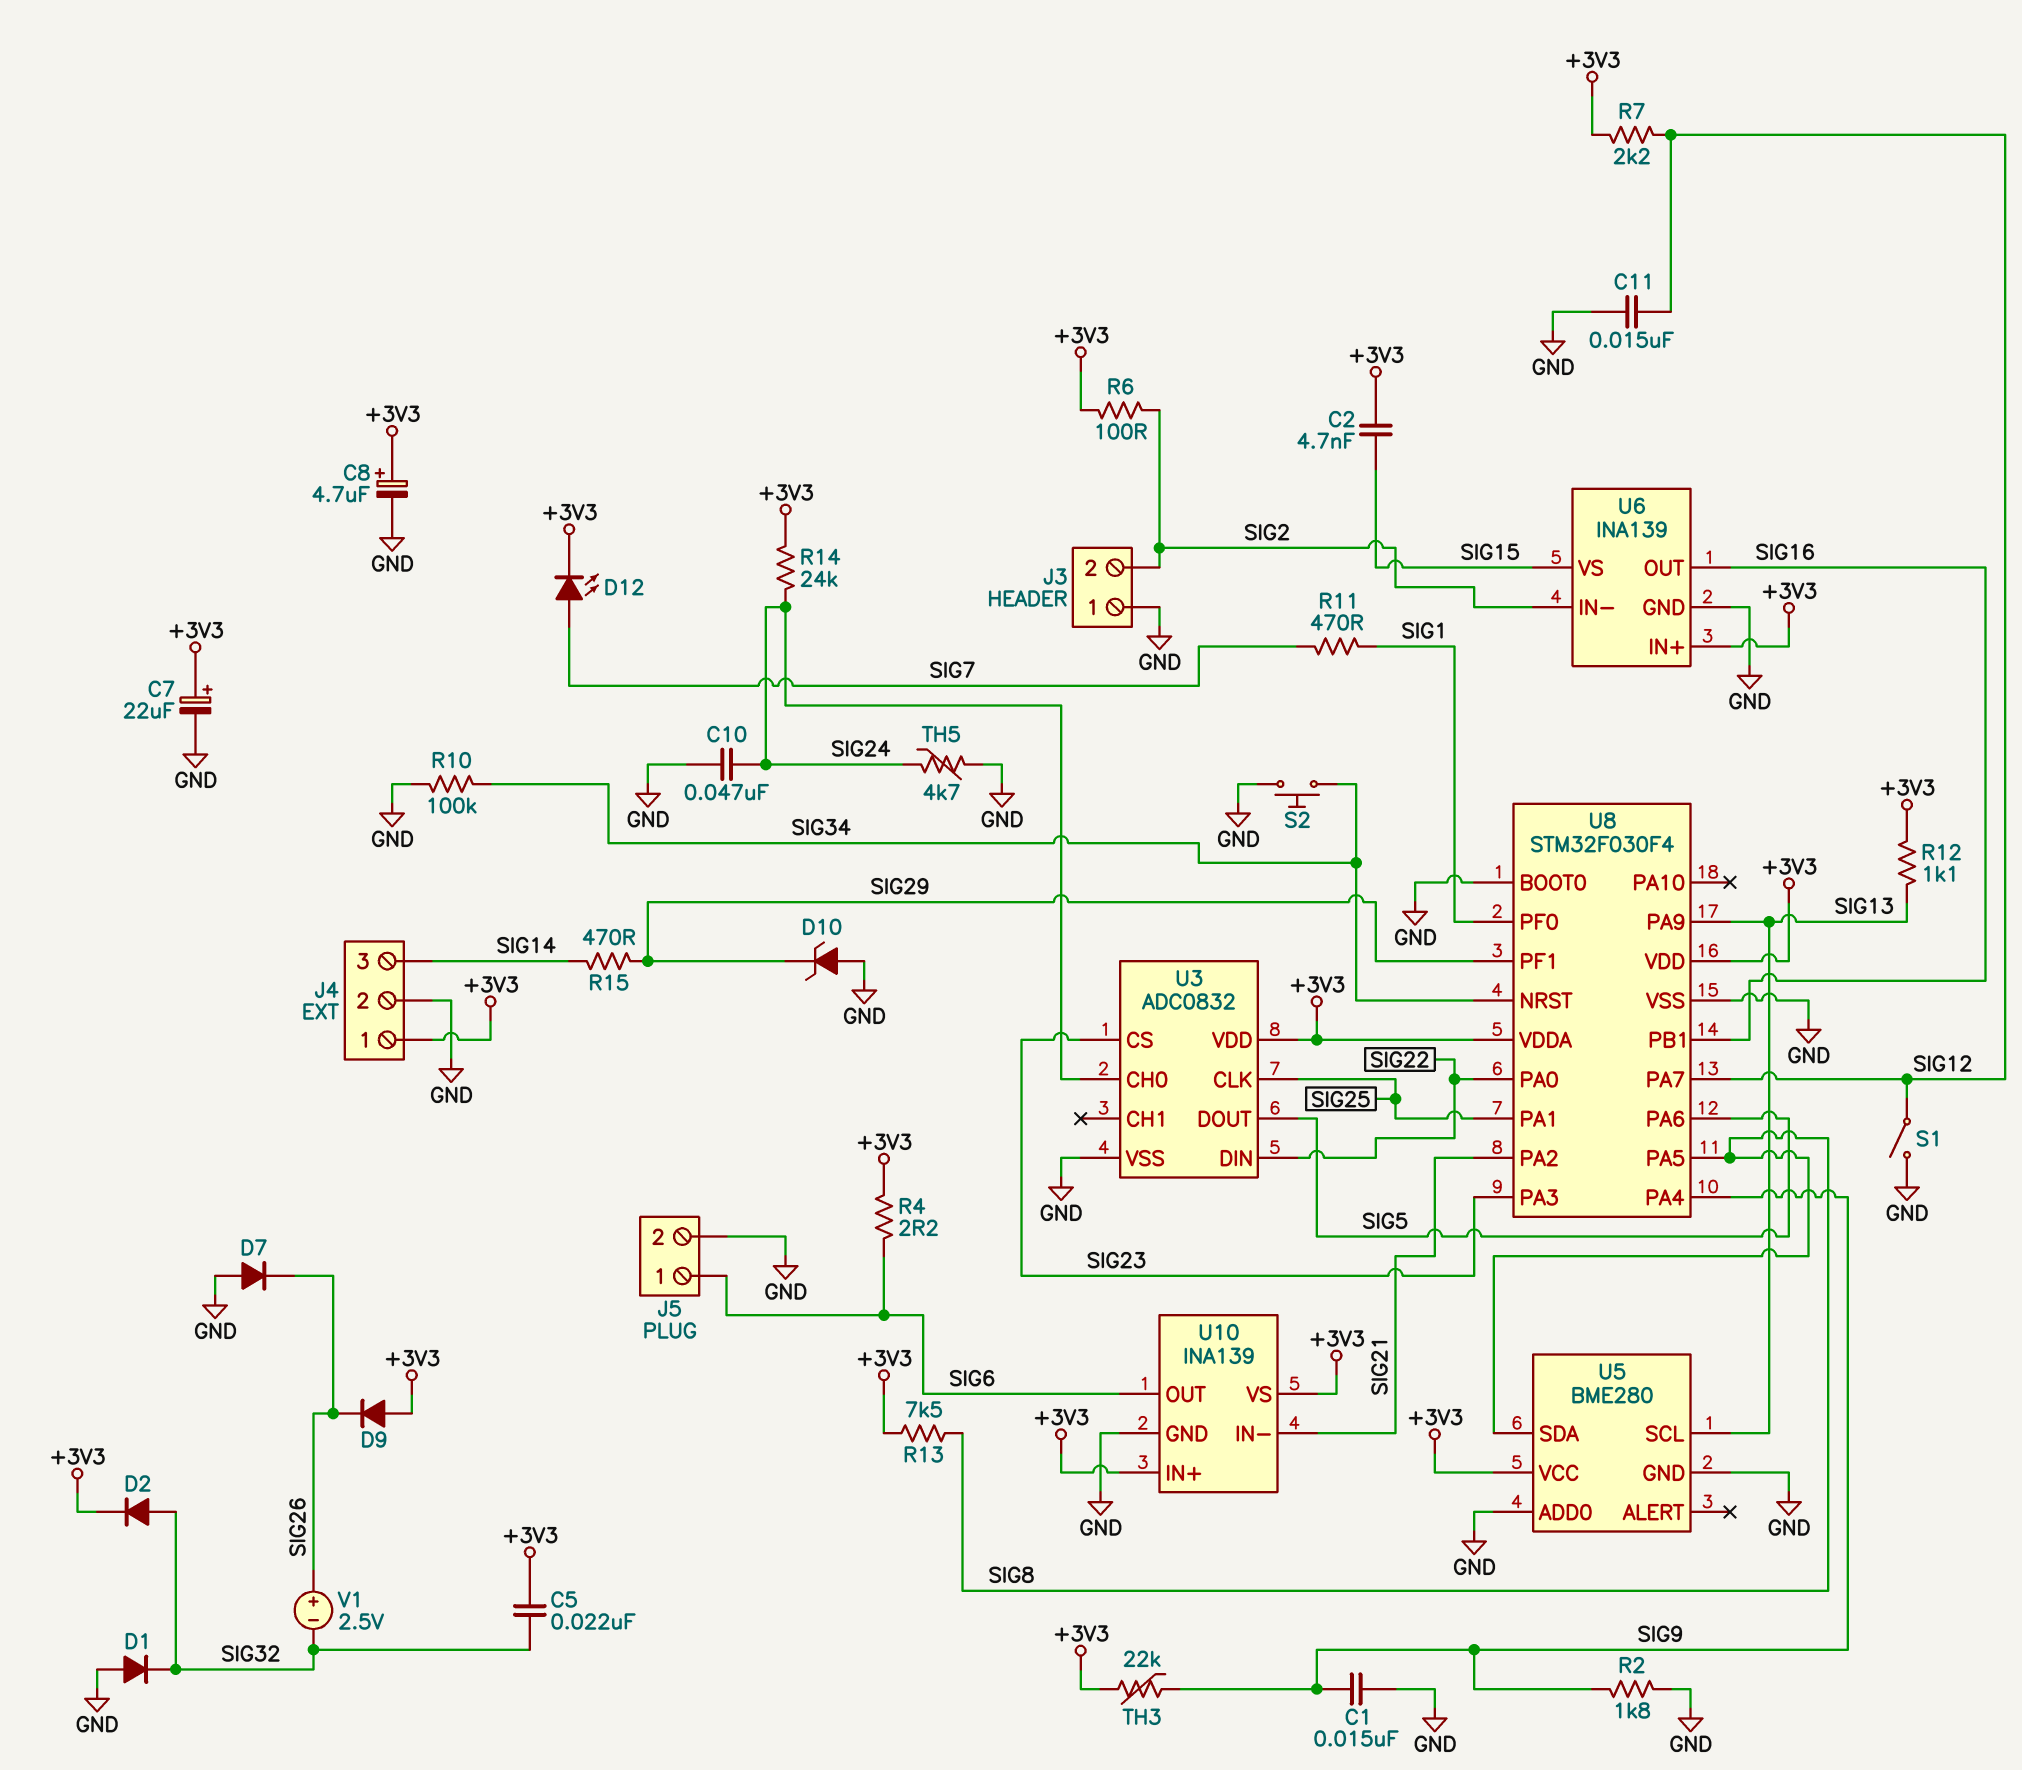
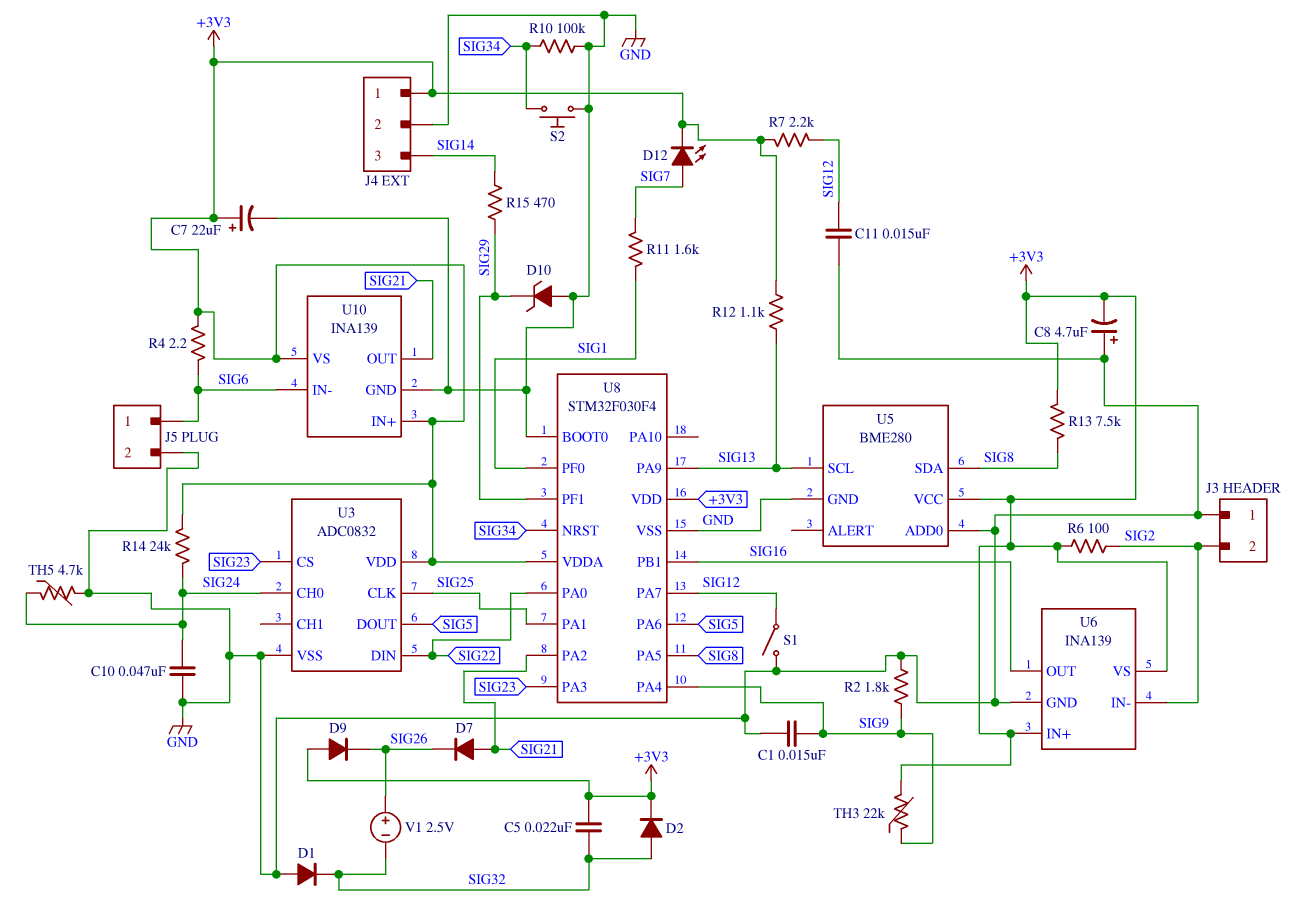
C2: 4.7nF (+3V3, SIG15) -> none
C8: 4.7uF (plus +3V3, minus GND) -> 4.7uF (plus GND, minus +3V3)
D7: diode (A GND, K SIG26) -> diode (A SIG21, K SIG26)
R11: 470 (SIG1, SIG7) -> 1.6k (SIG1, SIG7)
U6 pin VS: SIG15 -> +3V3
U10 pin IN-: SIG21 -> SIG6
U10 pin OUT: SIG6 -> SIG21

